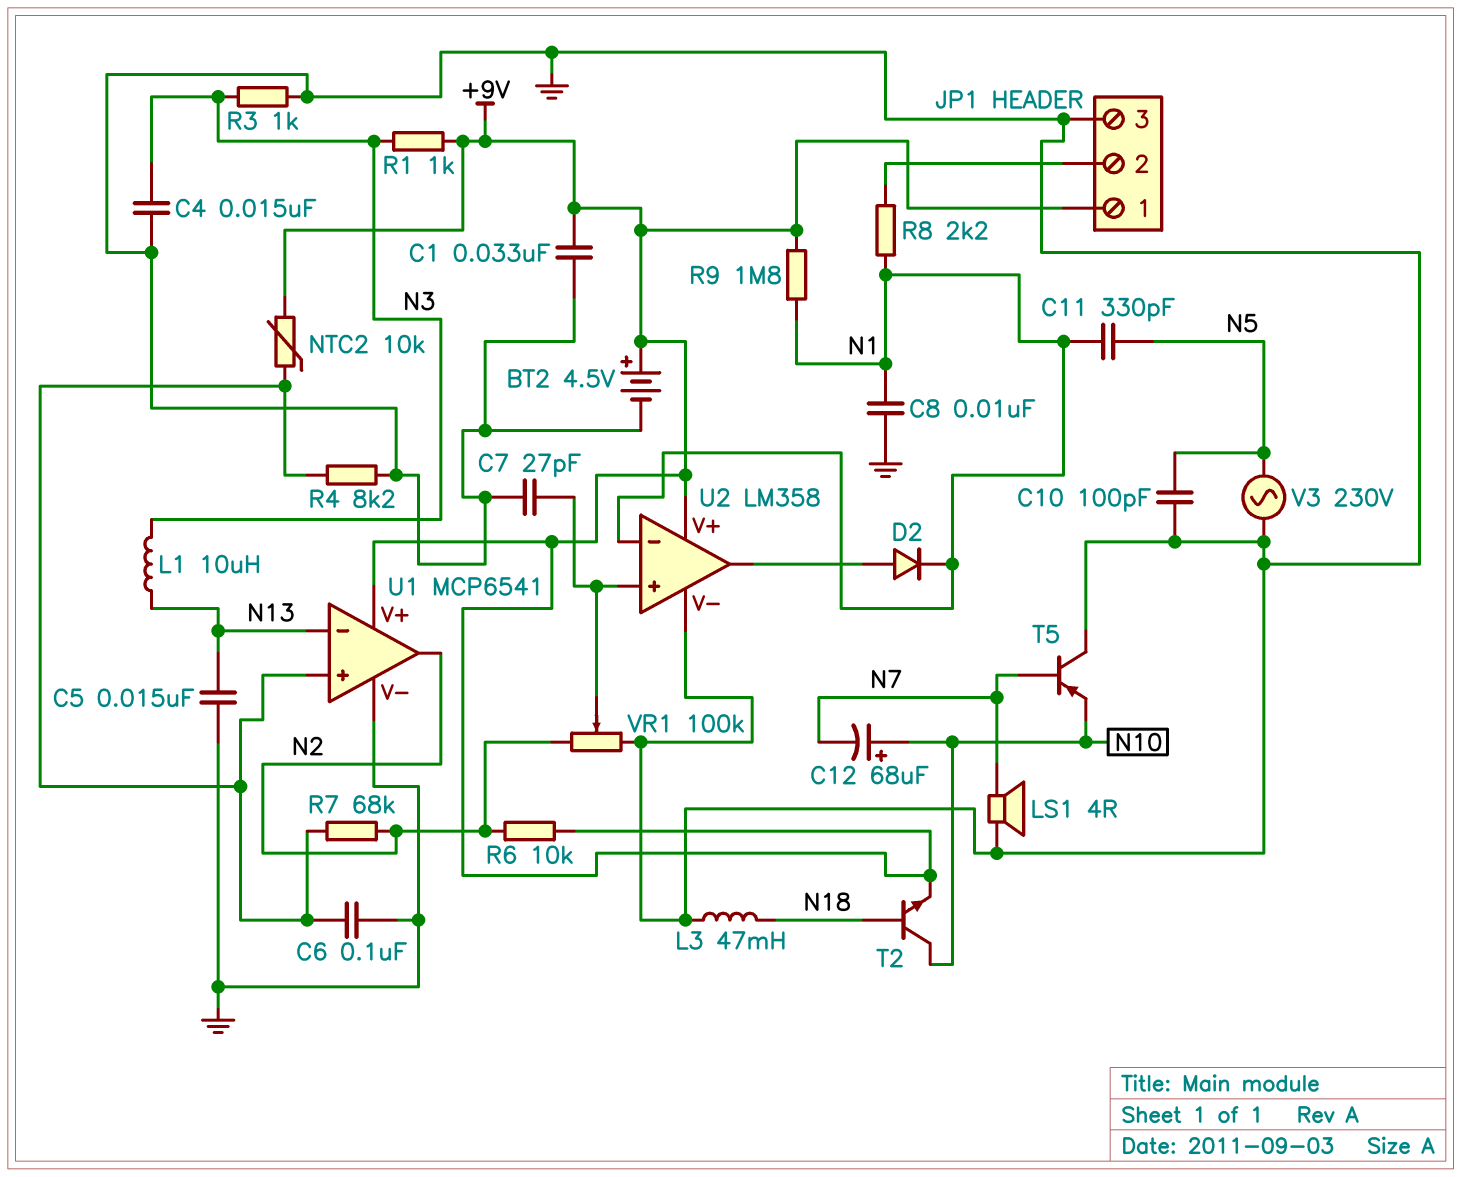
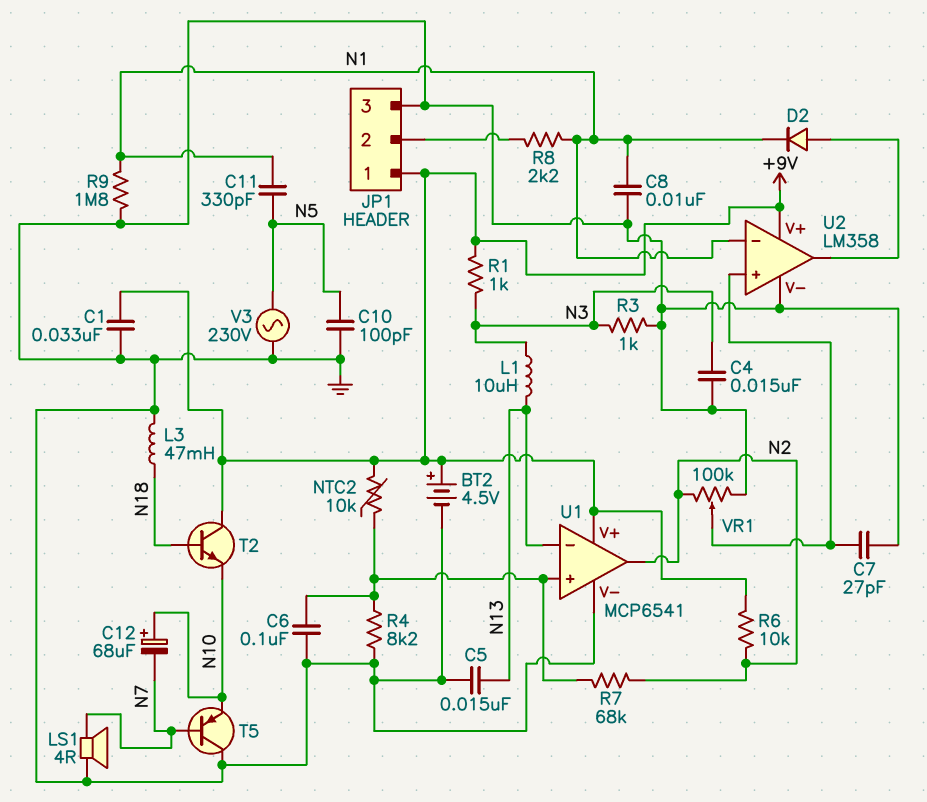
R9: 1.8M (+9V, N1) -> 1.8M (GND, N1)
T2: NPN (B N18, C N10, E +9V) -> NPN (B N18, C +9V, E N10)

